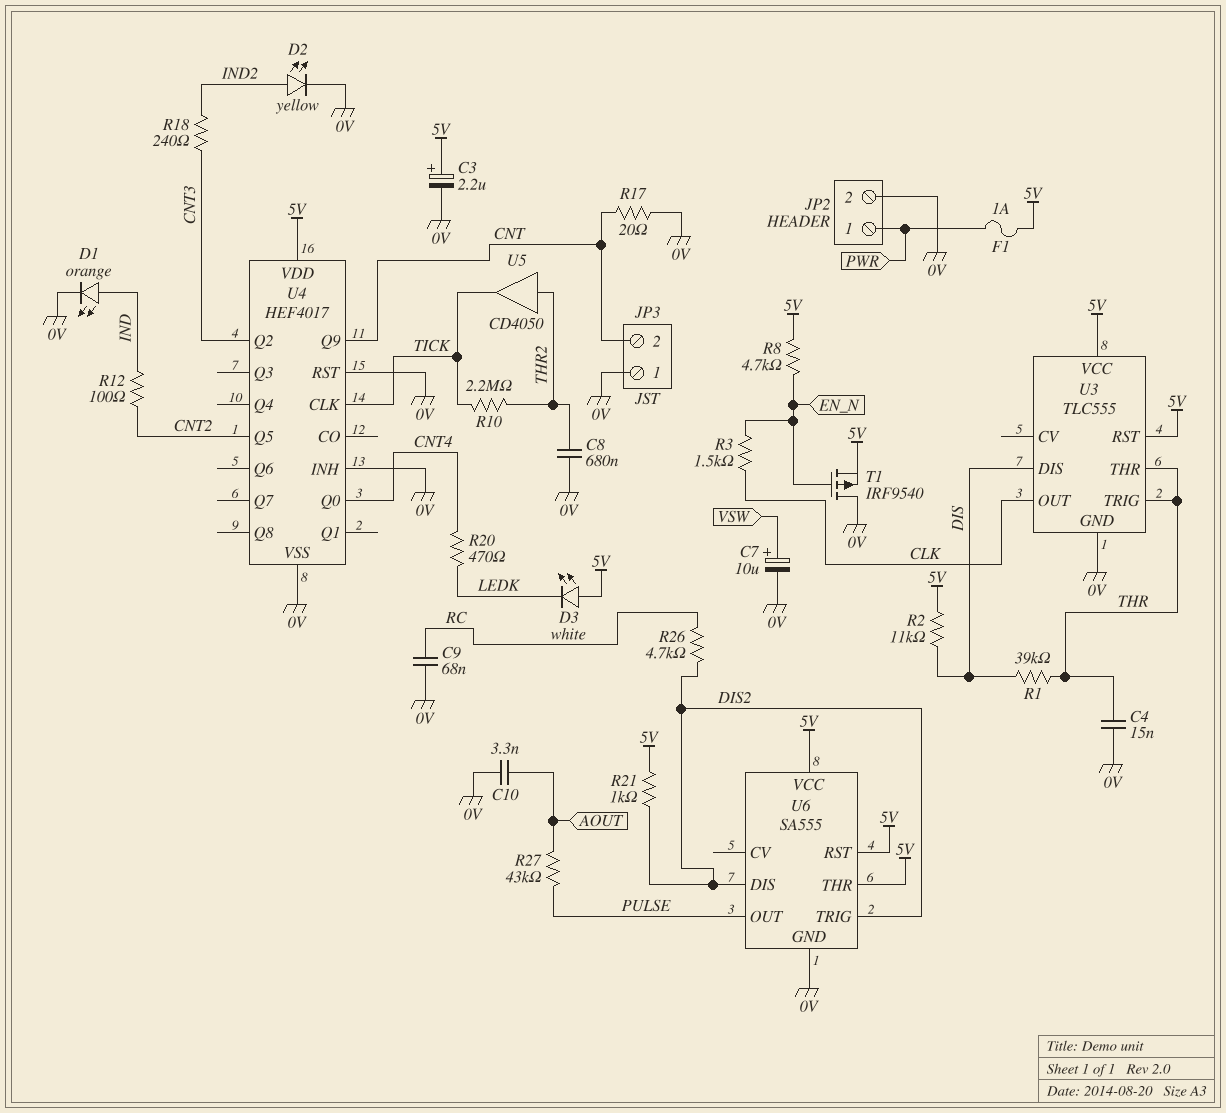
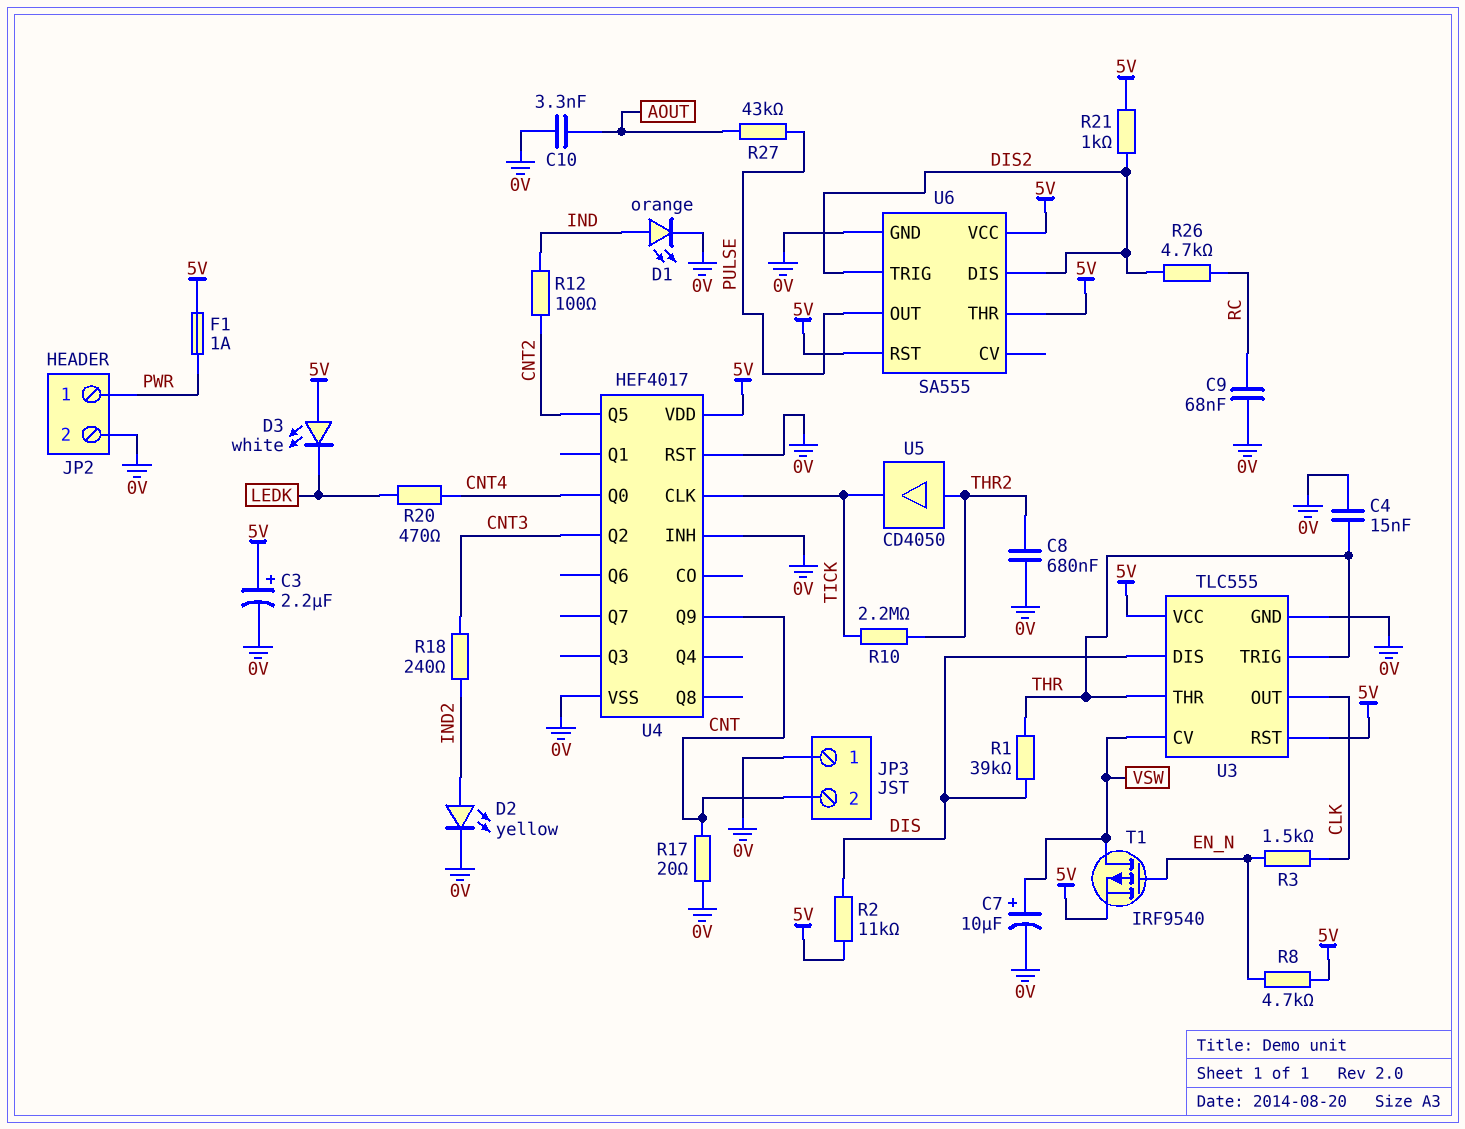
T1: PMOS IRF9540 (G EN_N, D 0V, S 5V) -> PMOS IRF9540 (G EN_N, D VSW, S 5V)
U3 pin CV: none -> VSW

